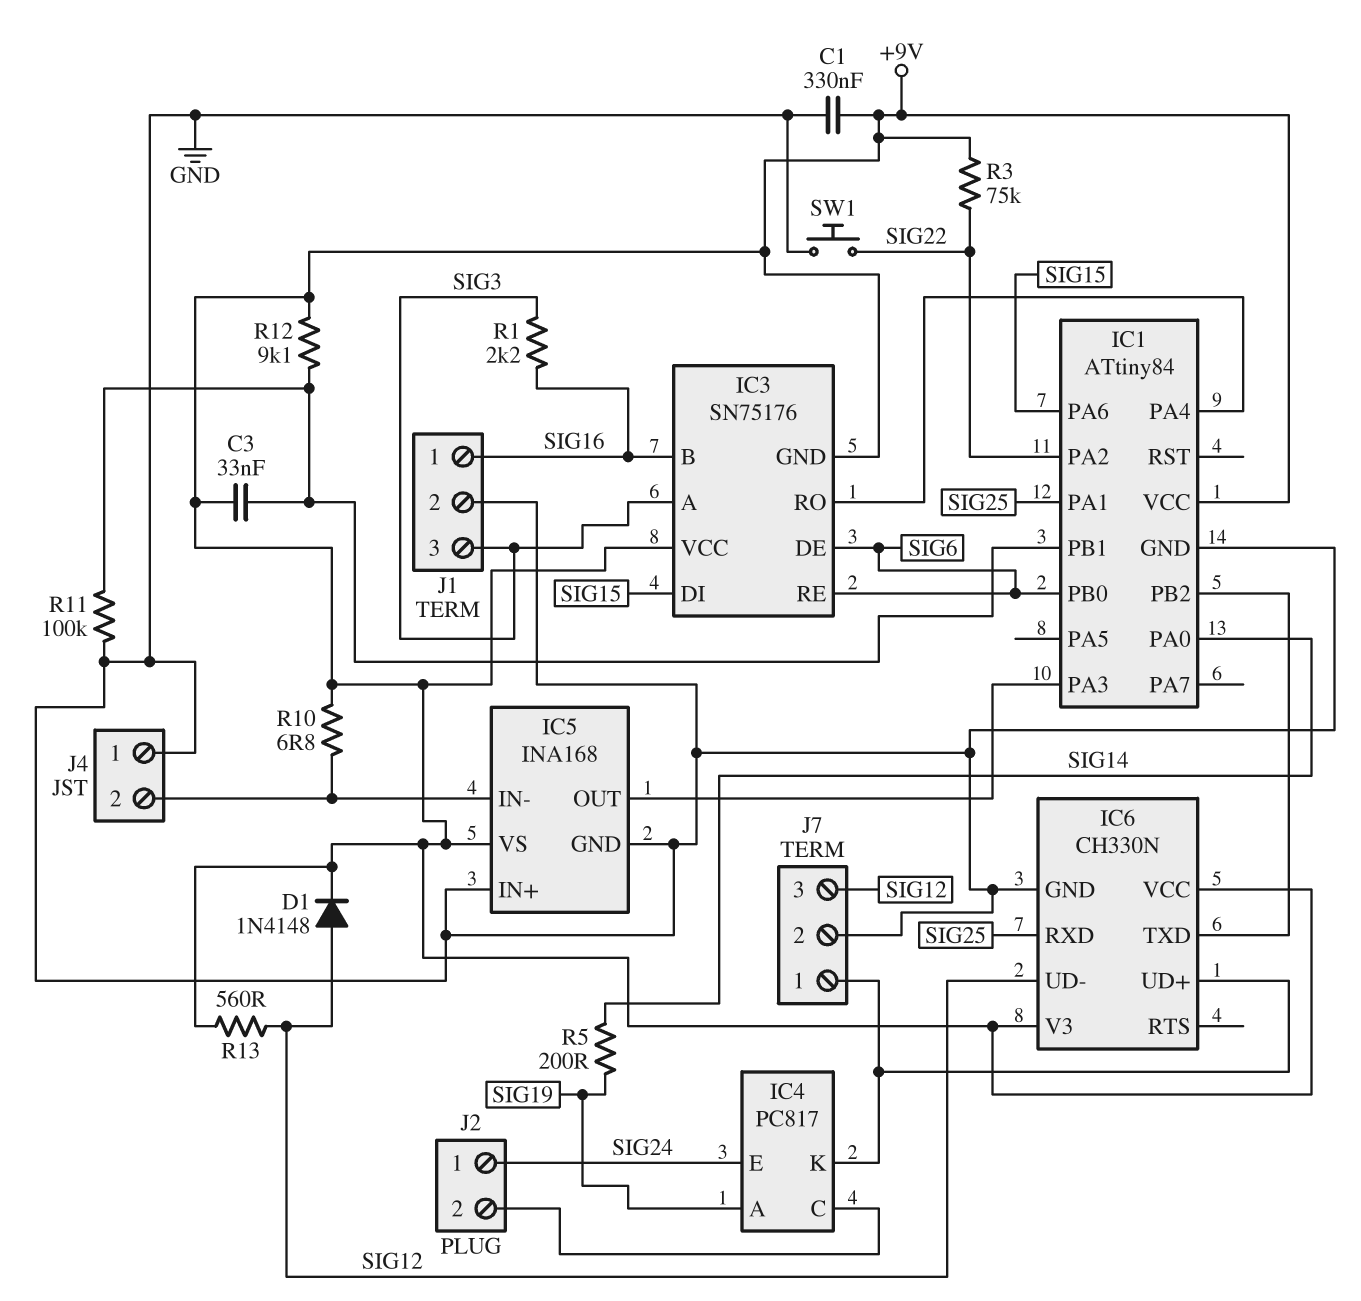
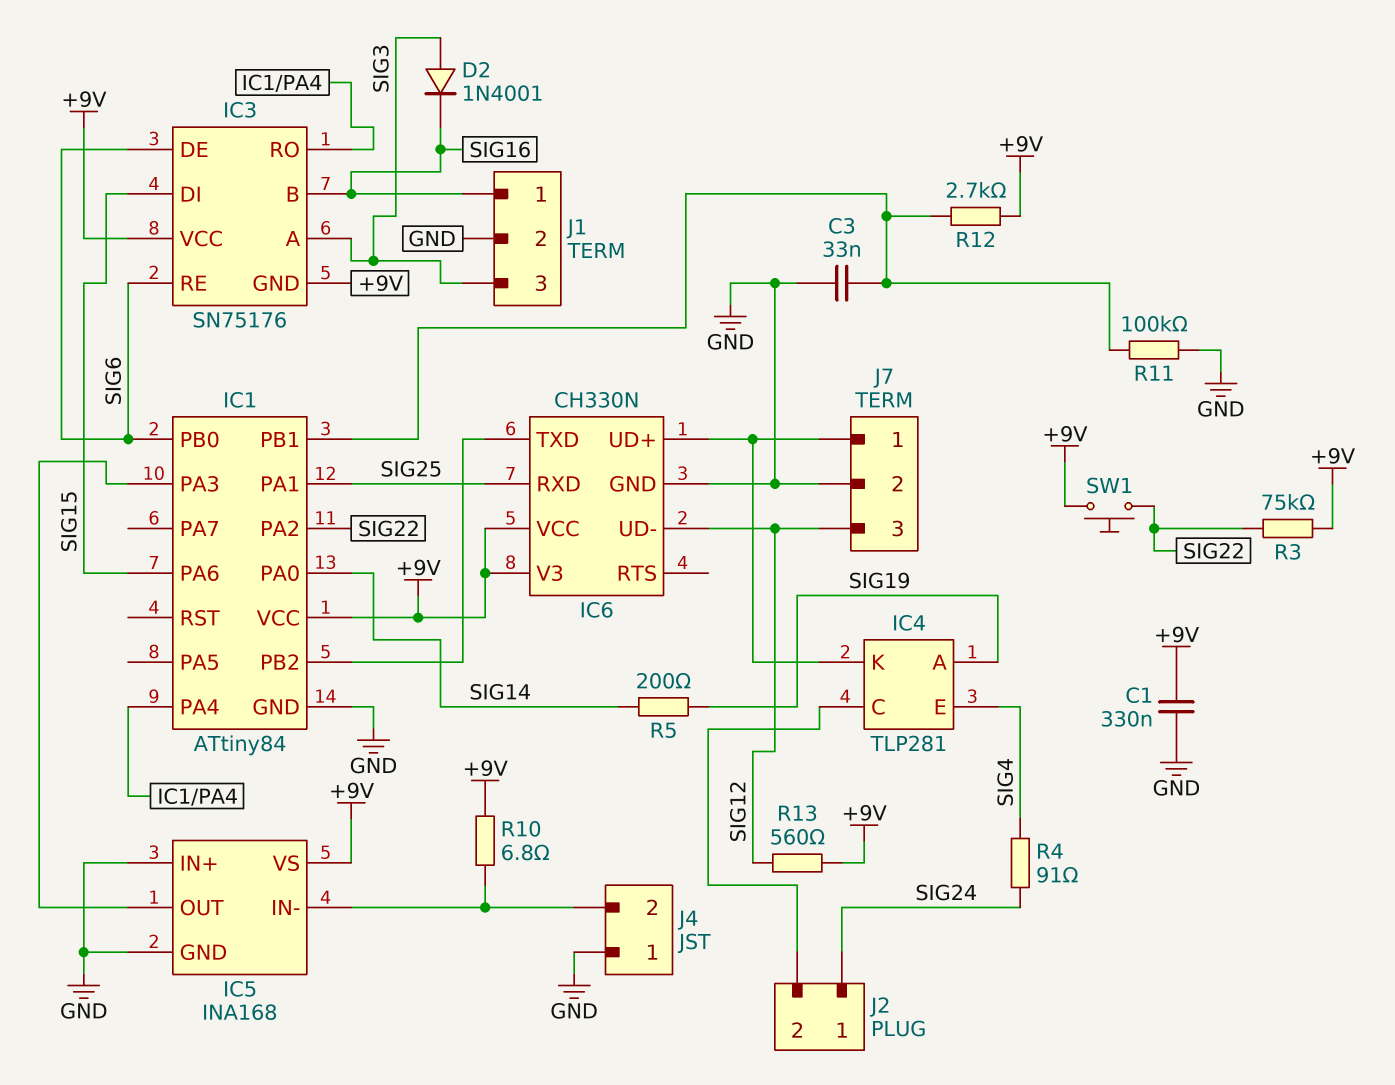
C3: 33nF (+9V, IC1/PB1) -> 33nF (GND, IC1/PB1)
D1: diode 1N4148 (A SIG12, K +9V) -> none
D2: none -> diode 1N4001 (A SIG3, K SIG16)
IC4: PC817 -> TLP281
IC4 pin E: SIG24 -> SIG4
R1: 2.2k (SIG3, SIG16) -> none
R4: none -> 91 (SIG4, SIG24)
R12: 9.1k (+9V, IC1/PB1) -> 2.7k (+9V, IC1/PB1)
SW1: button (GND, SIG22) -> button (+9V, SIG22)

